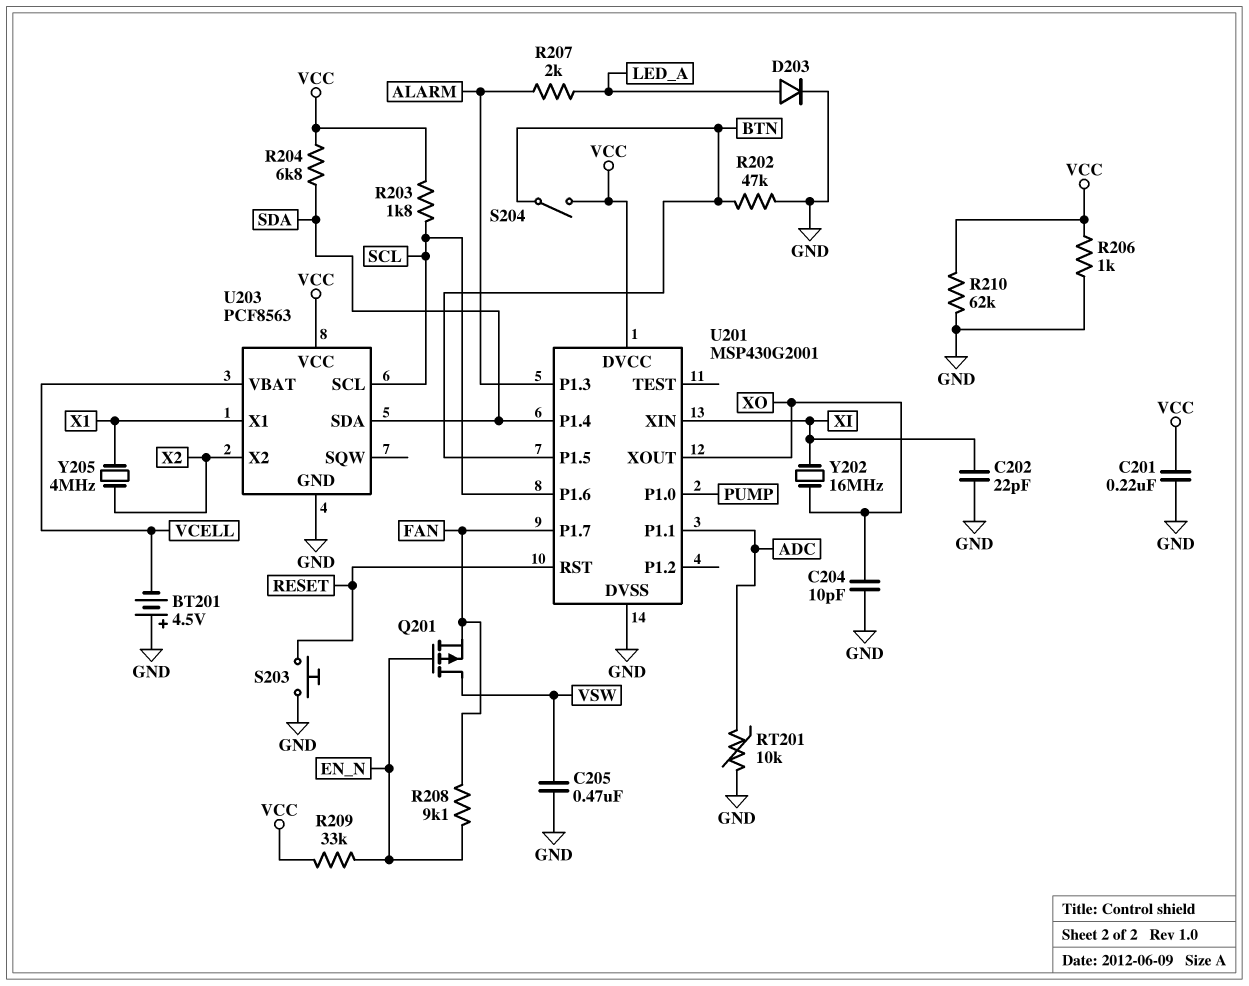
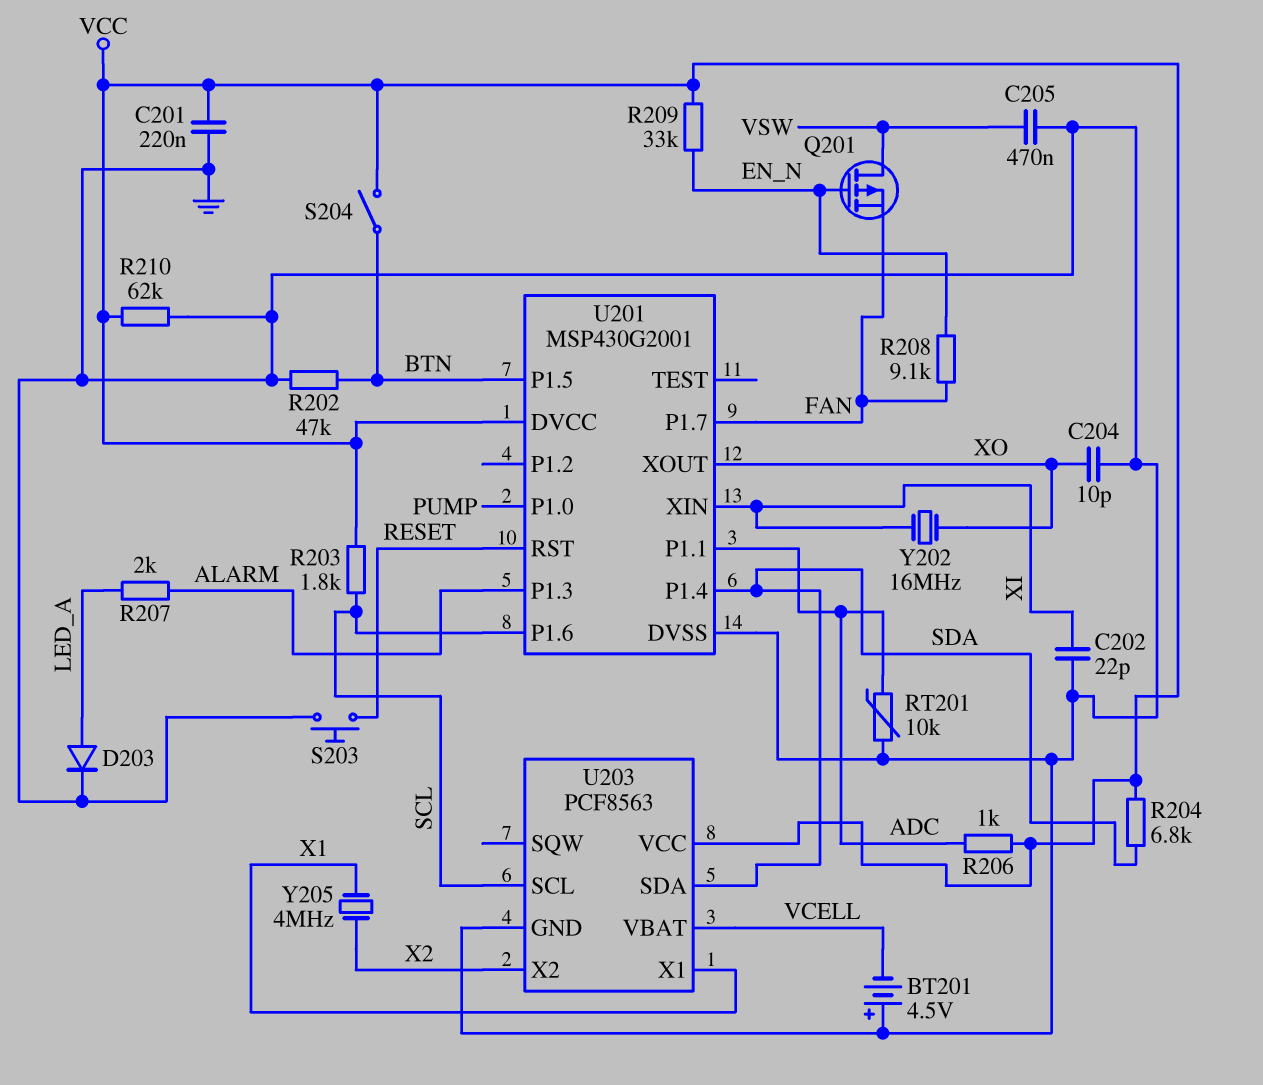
R206: 1k (GND, VCC) -> 1k (ADC, VCC)

